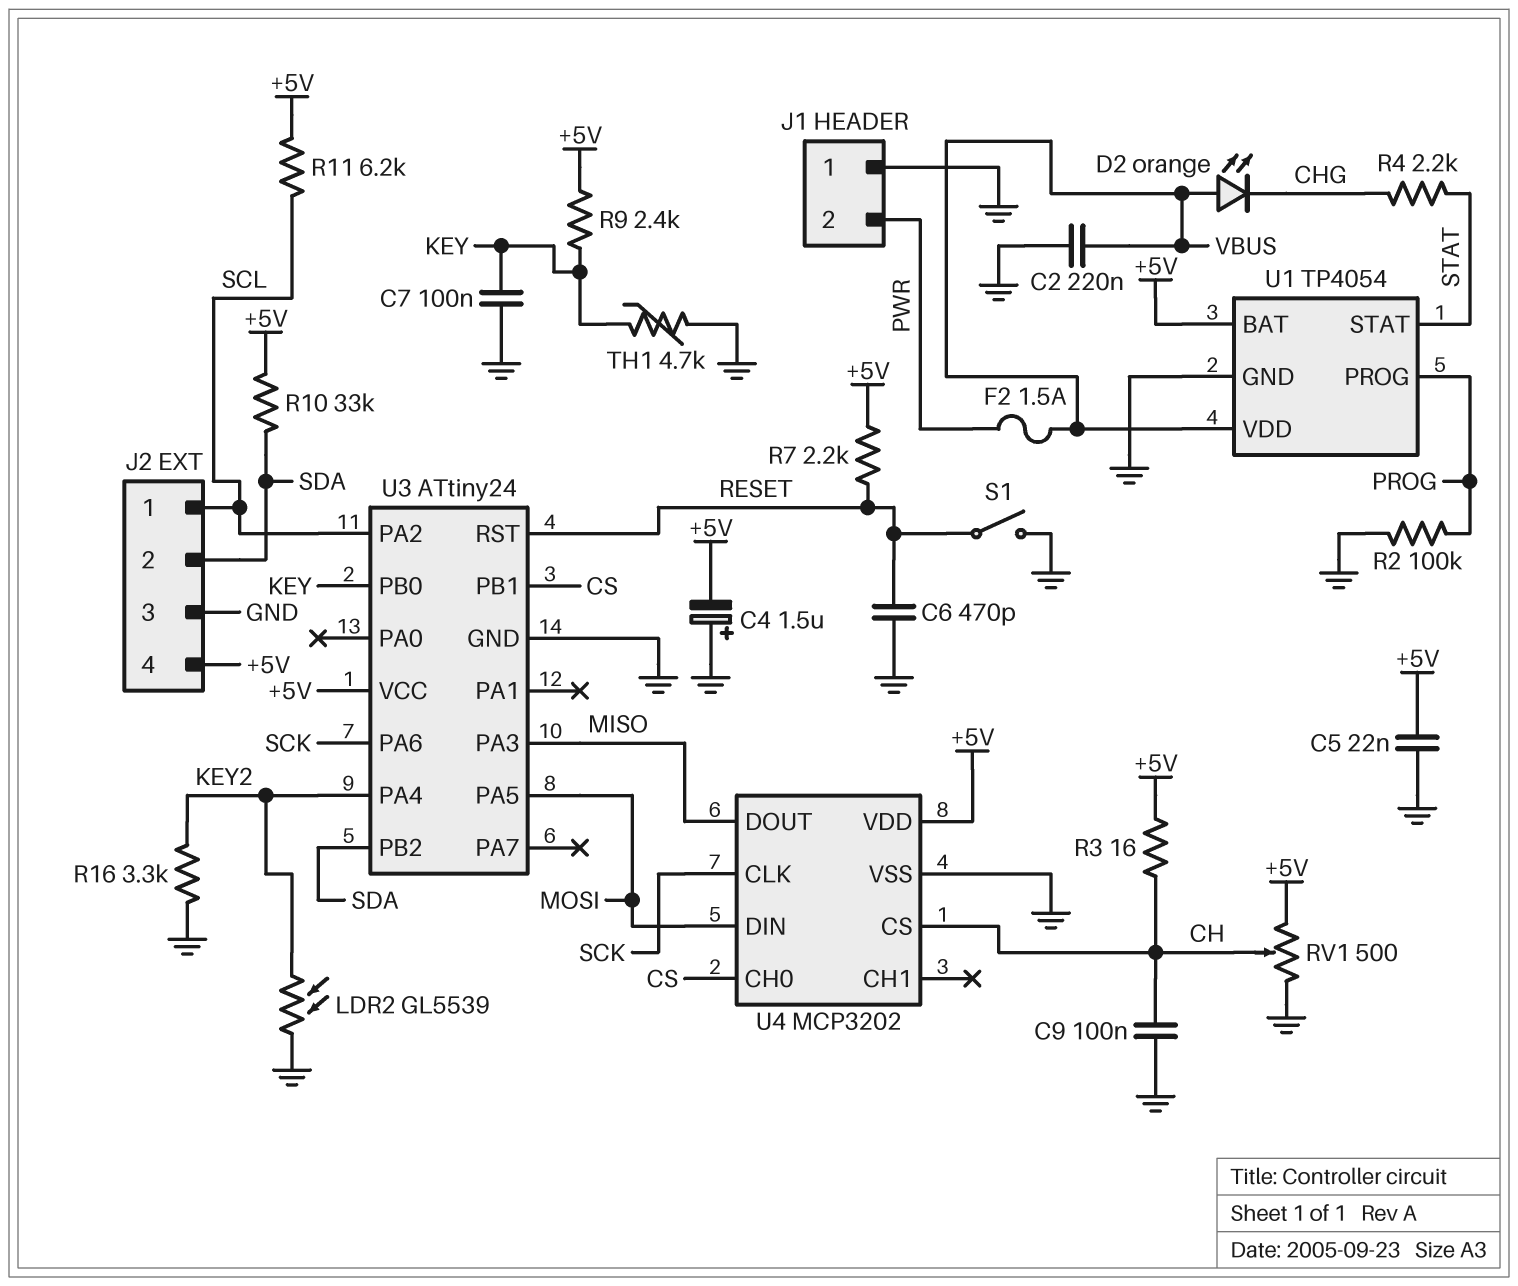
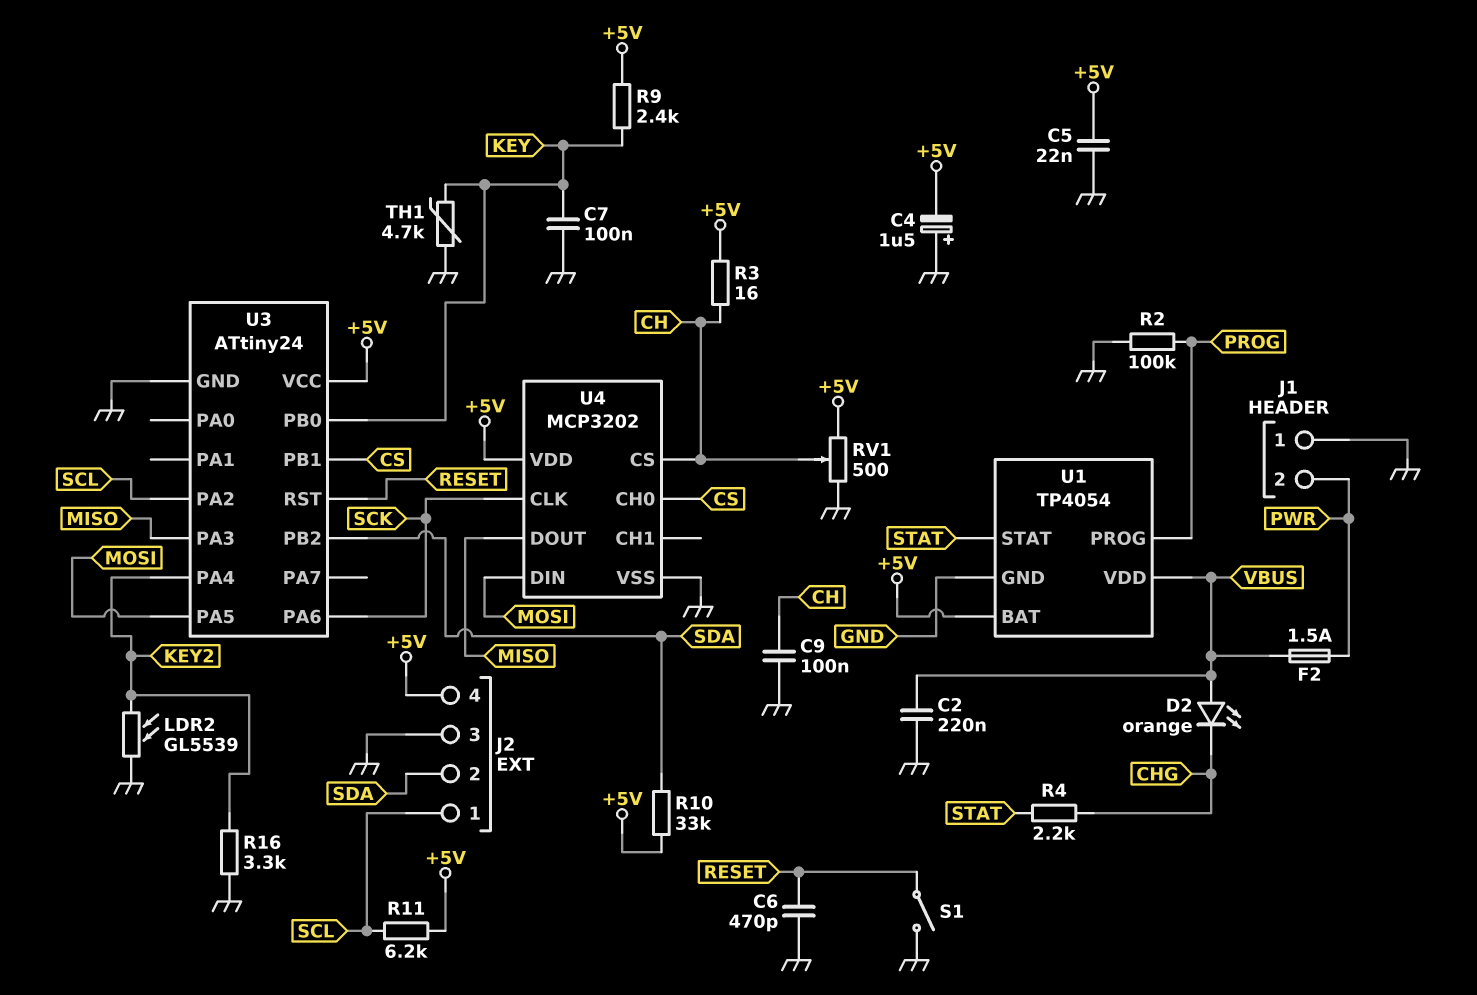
R7: 2.2k (+5V, RESET) -> none

